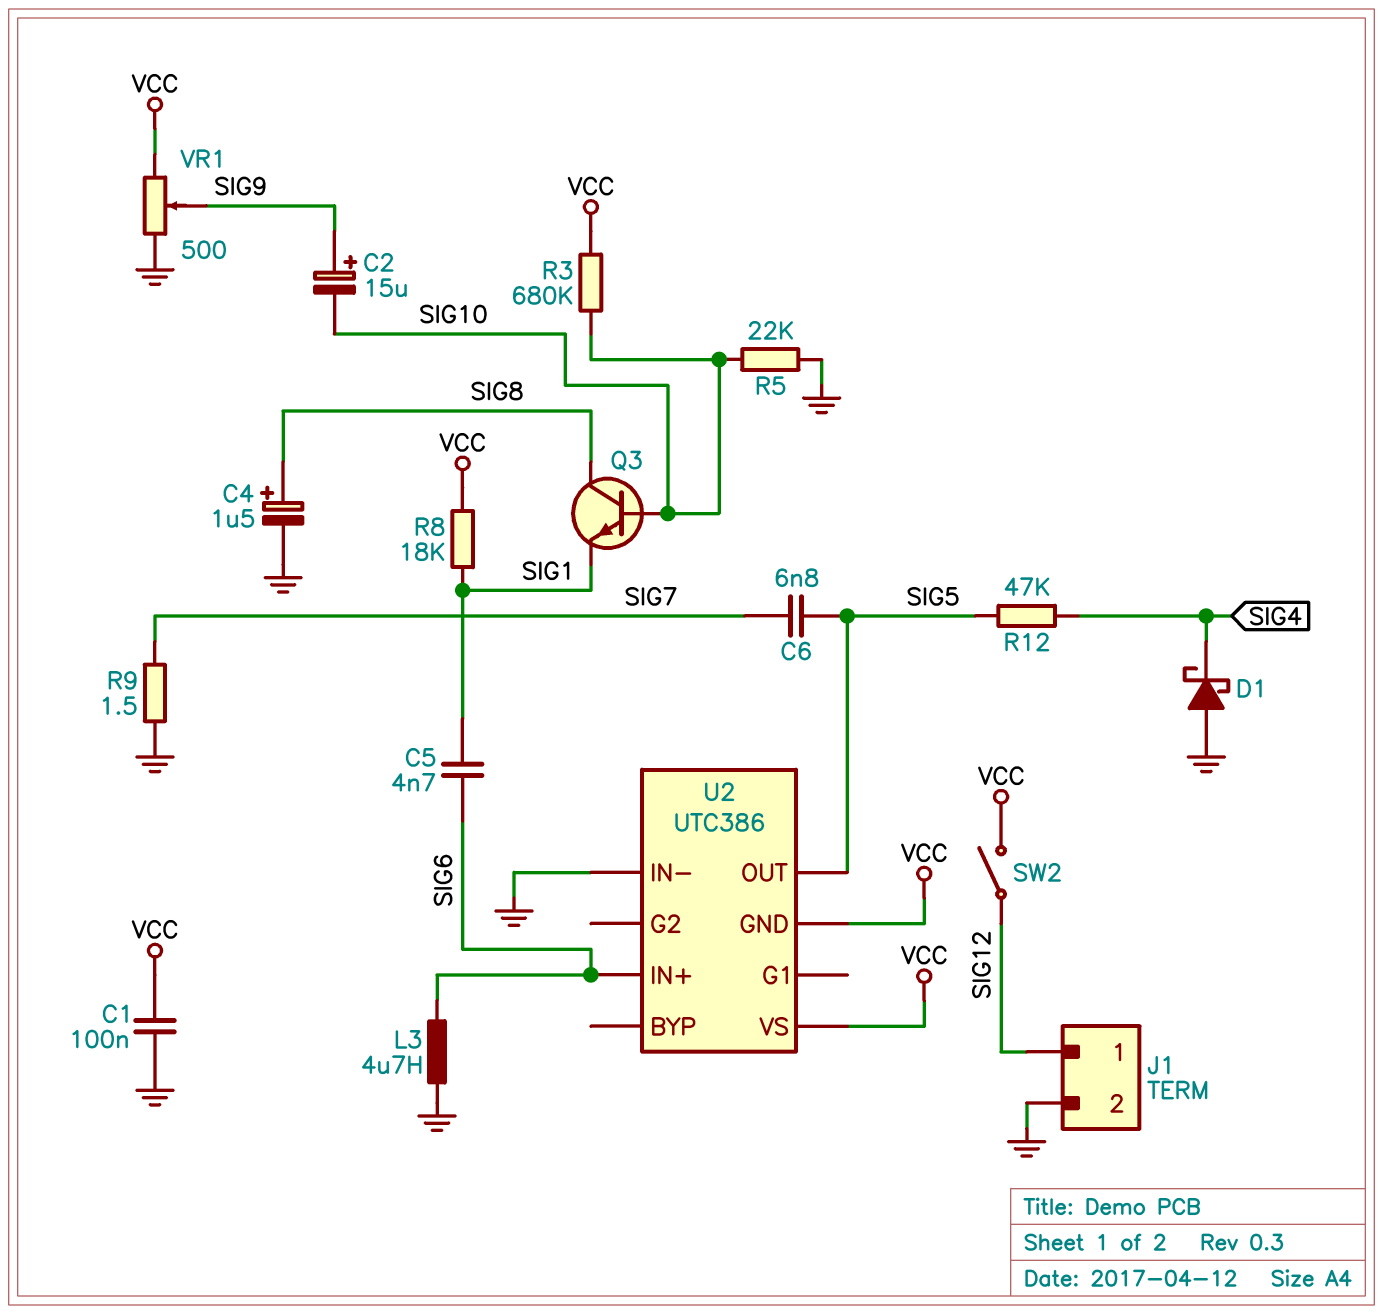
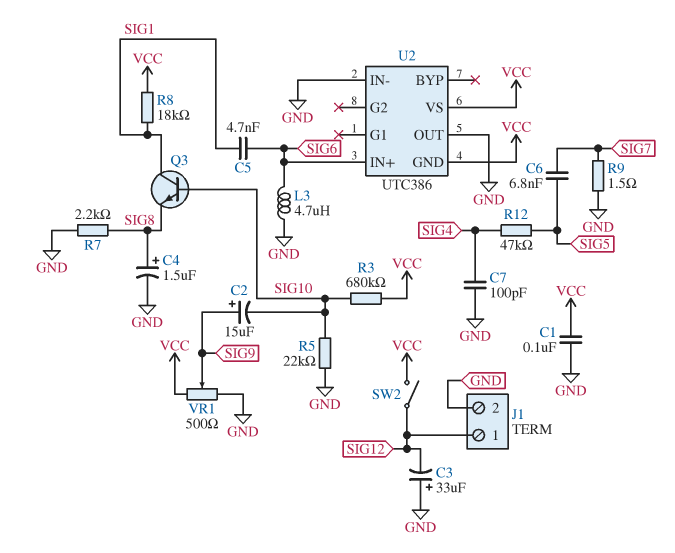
C3: none -> 33uF (plus GND, minus SIG12)
C7: none -> 100pF (GND, SIG4)
D1: schottky (A GND, K SIG4) -> none
Q3: NPN (B SIG10, C SIG8, E SIG1) -> NPN (B SIG10, C SIG1, E SIG8)
R7: none -> 2.2k (GND, SIG8)
U2 pin OUT: SIG5 -> GND

